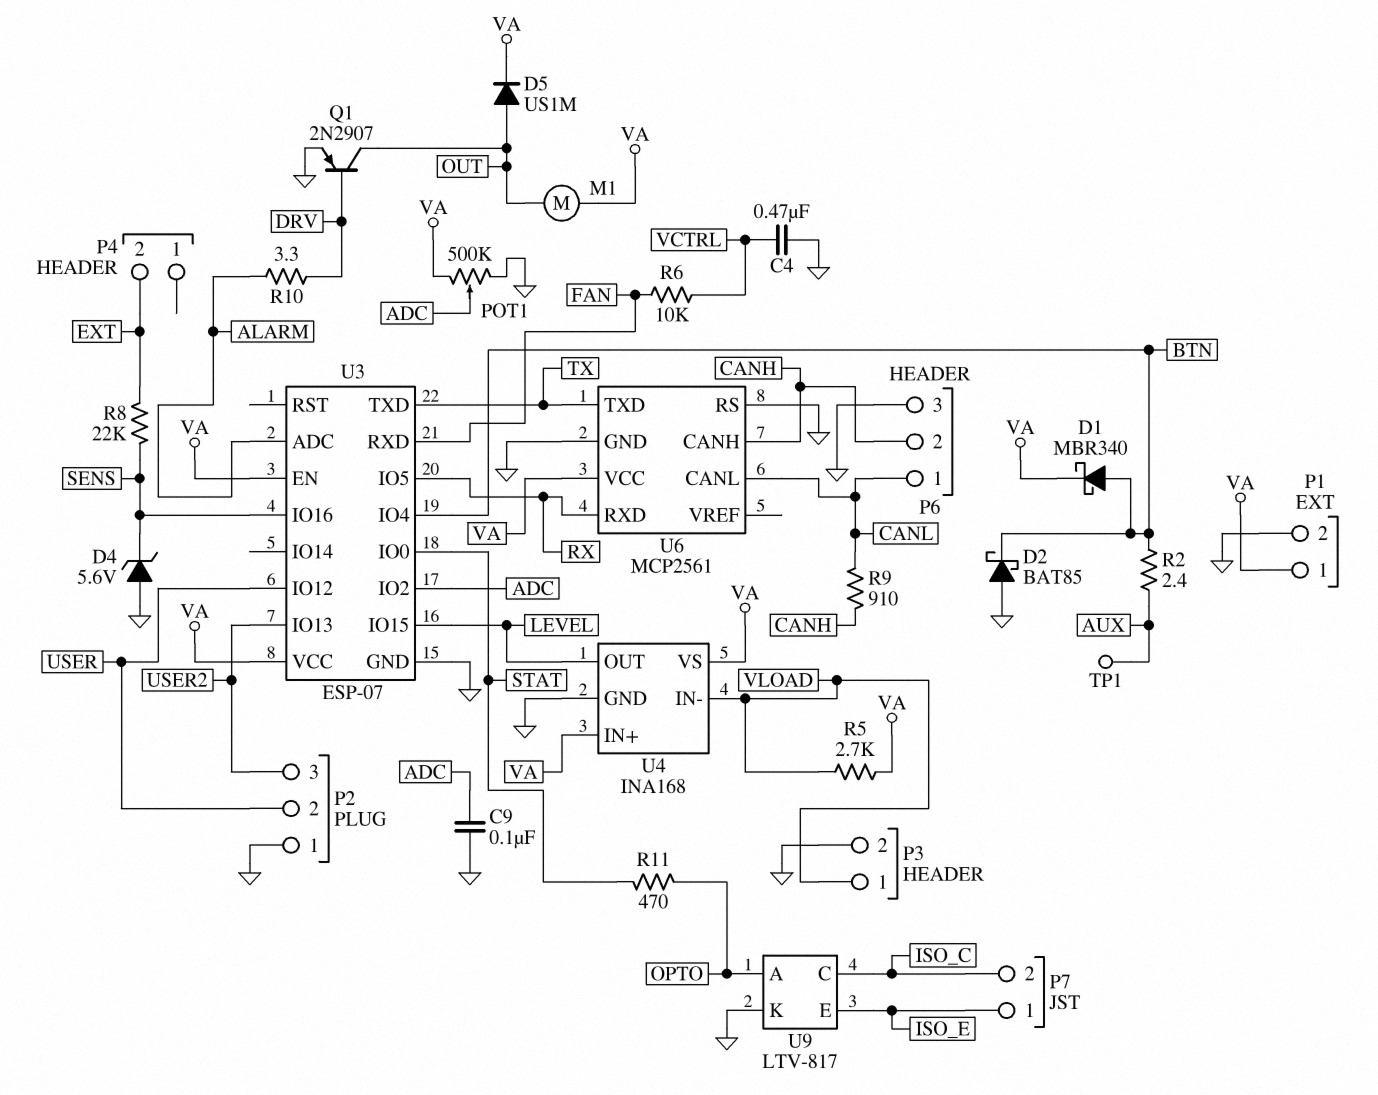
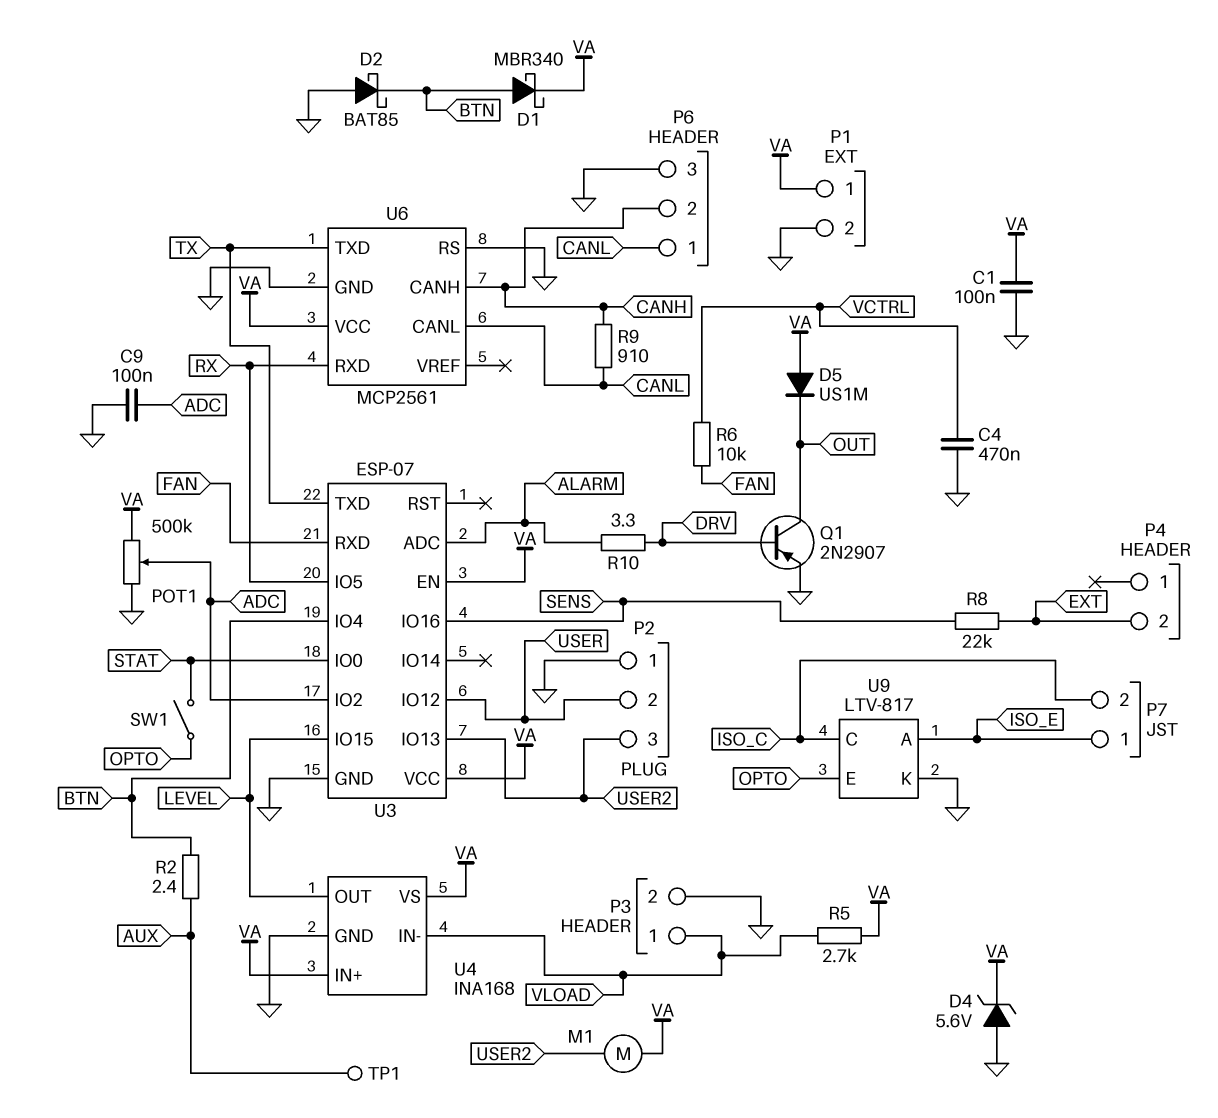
C1: none -> 100nF (GND, VA)
D4: zener 5.6V (A GND, K SENS) -> zener 5.6V (A GND, K VA)
D5: diode US1M (A OUT, K VA) -> diode US1M (A VA, K OUT)
M1: motor (OUT, VA) -> motor (USER2, VA)
R11: 470 (OPTO, STAT) -> none
SW1: none -> switch (OPTO, STAT)
U9 pin A: OPTO -> ISO_E
U9 pin E: ISO_E -> OPTO

